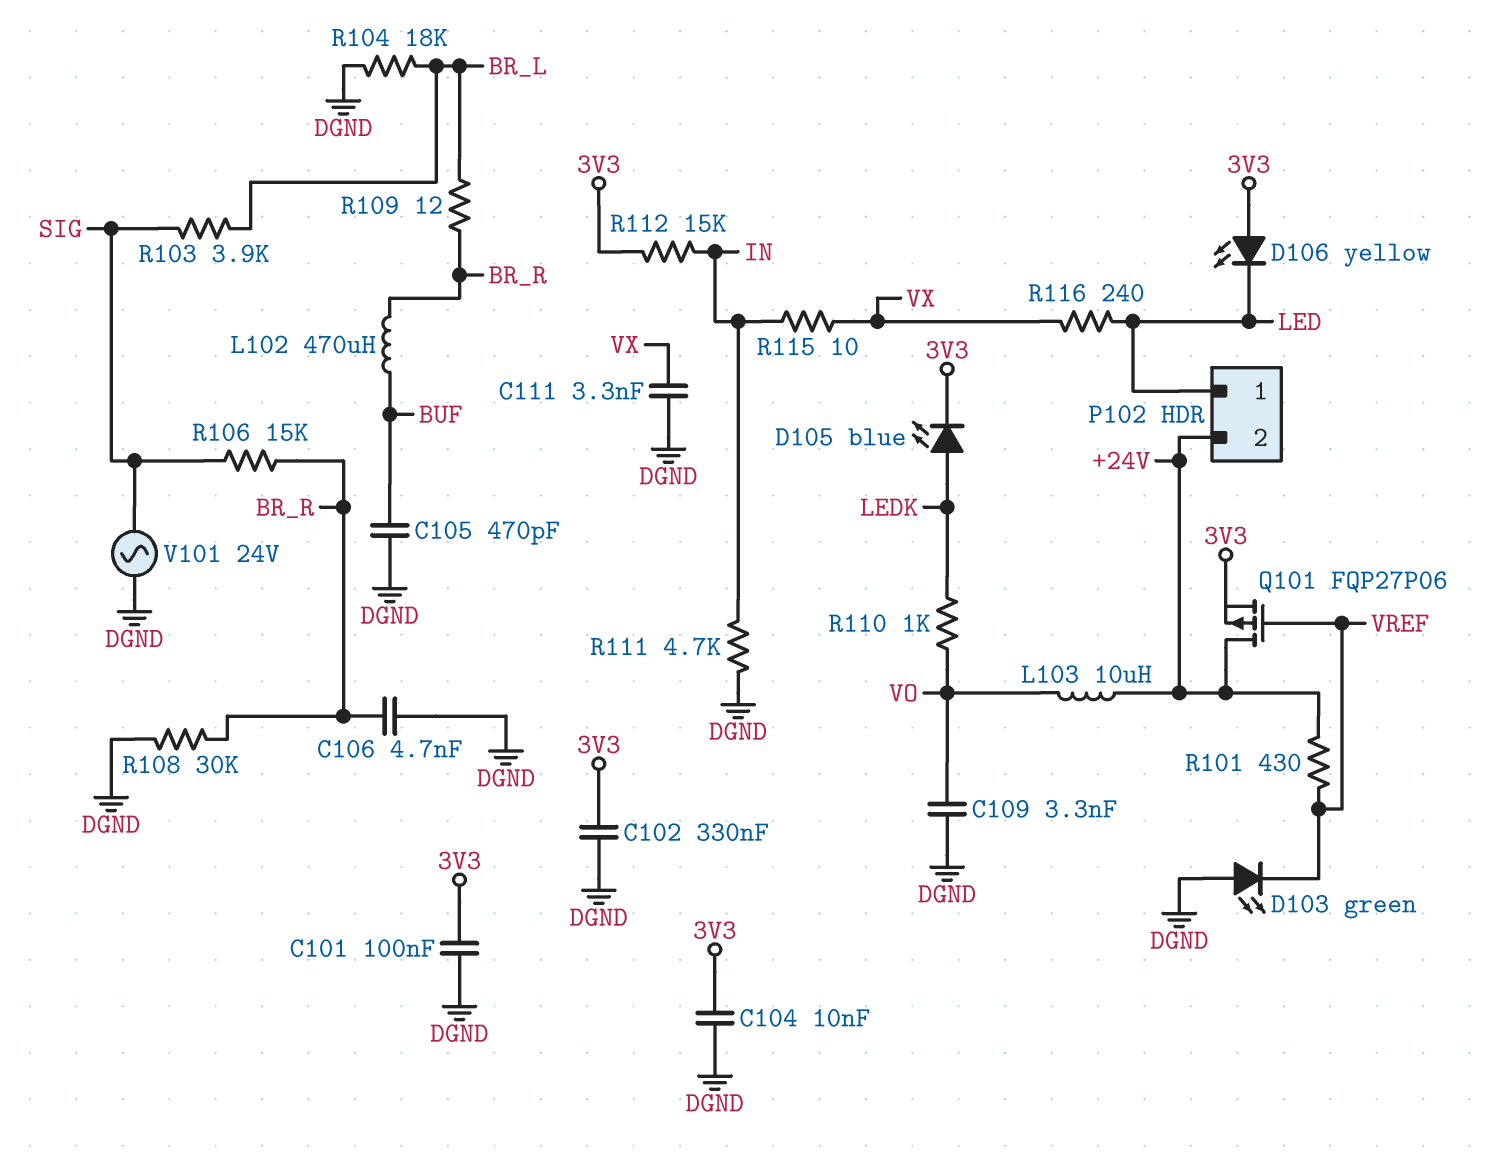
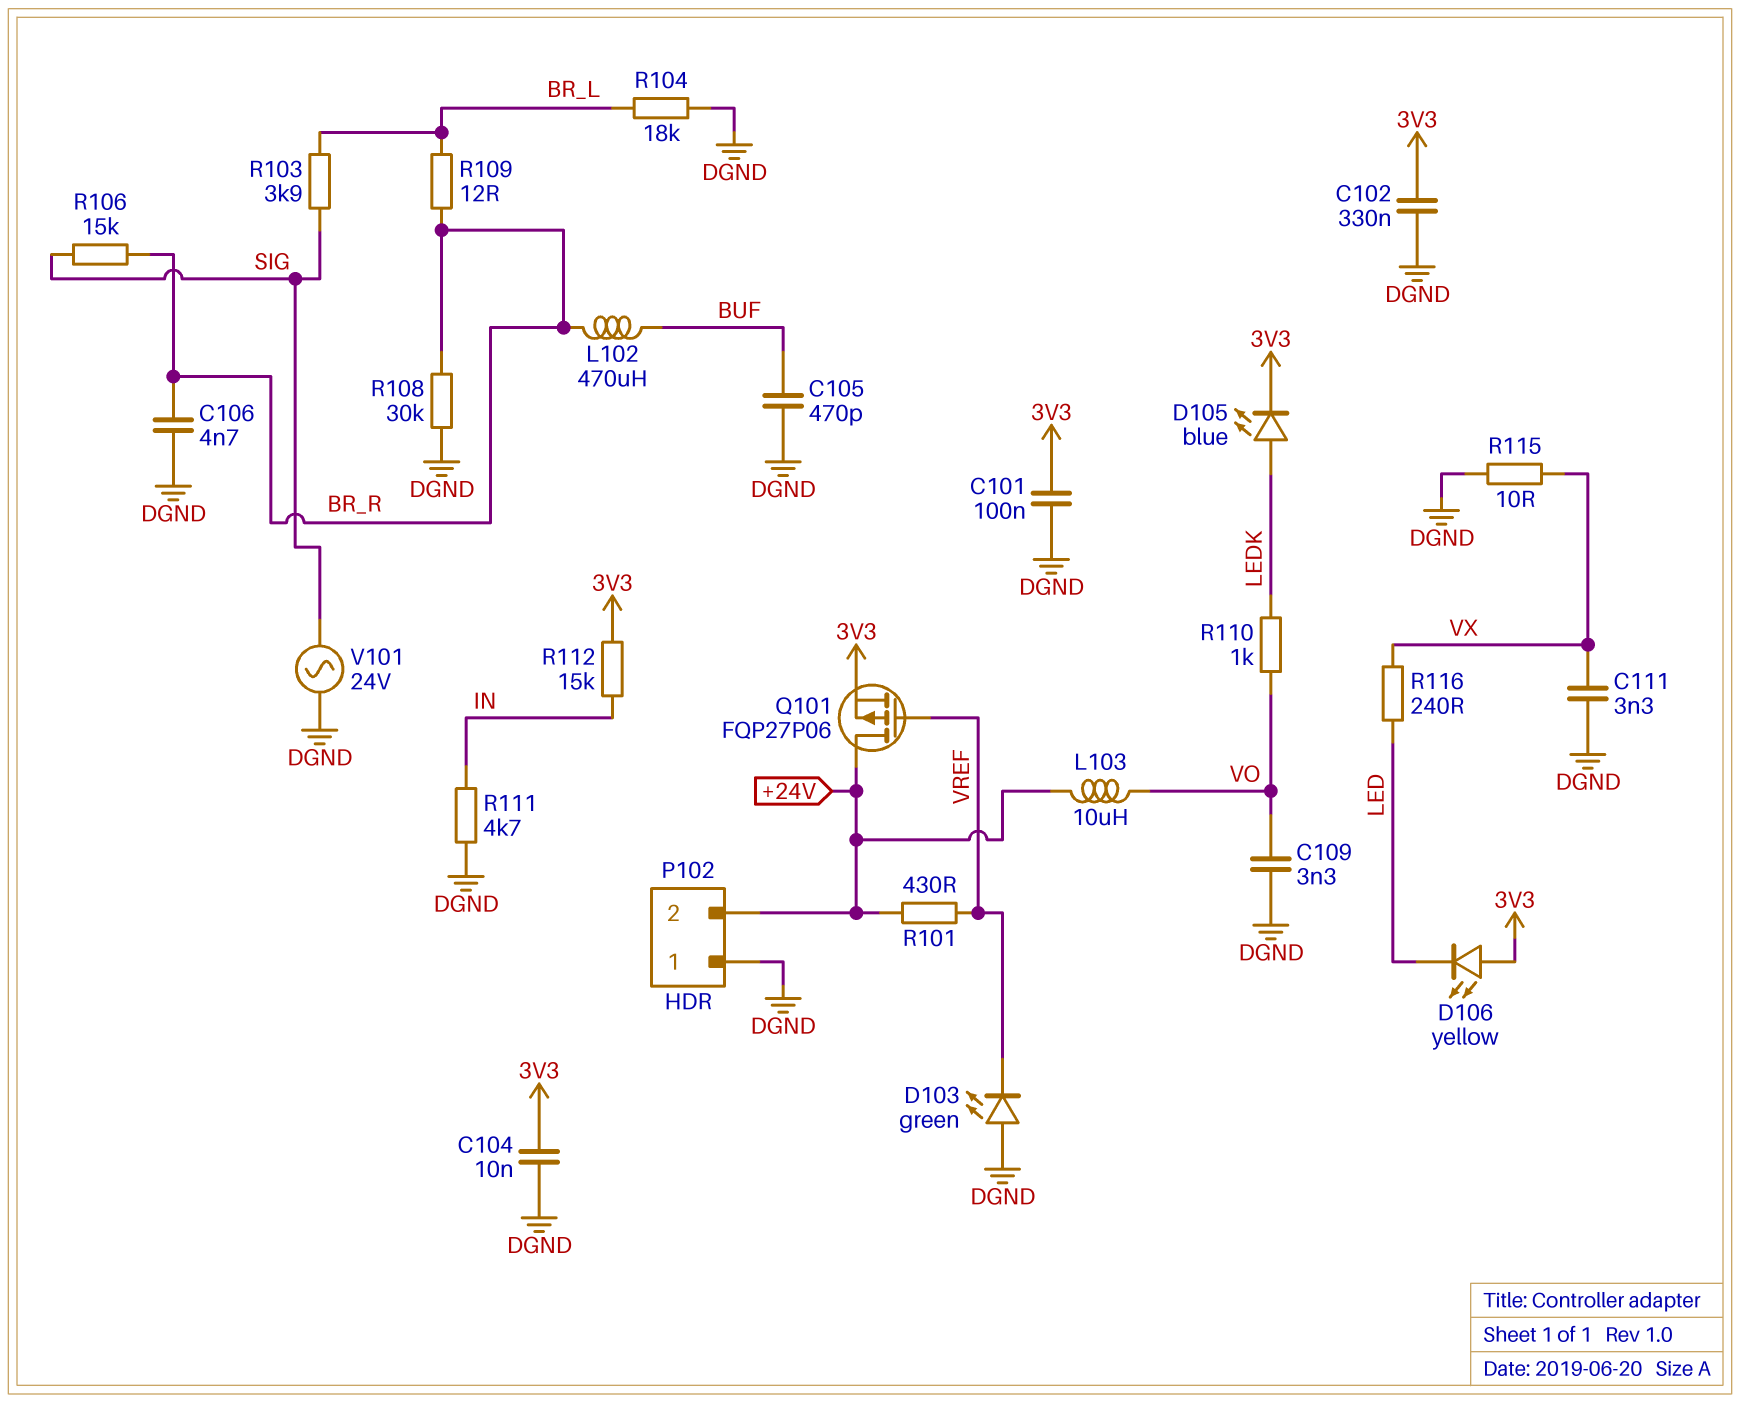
P102 pin 1: LED -> DGND
R115: 10 (IN, VX) -> 10 (DGND, VX)

